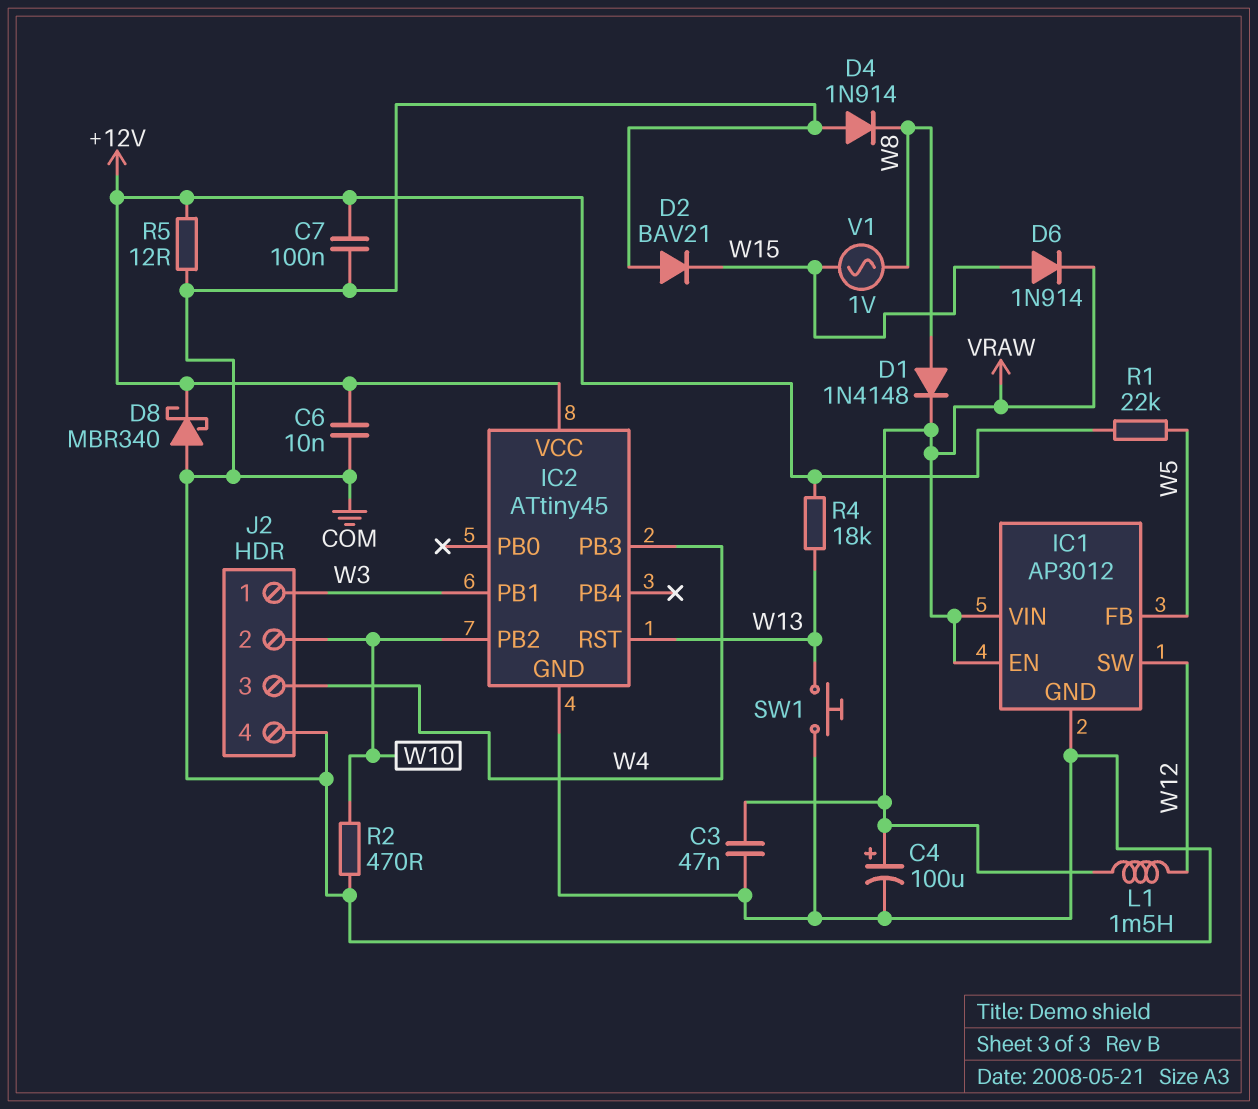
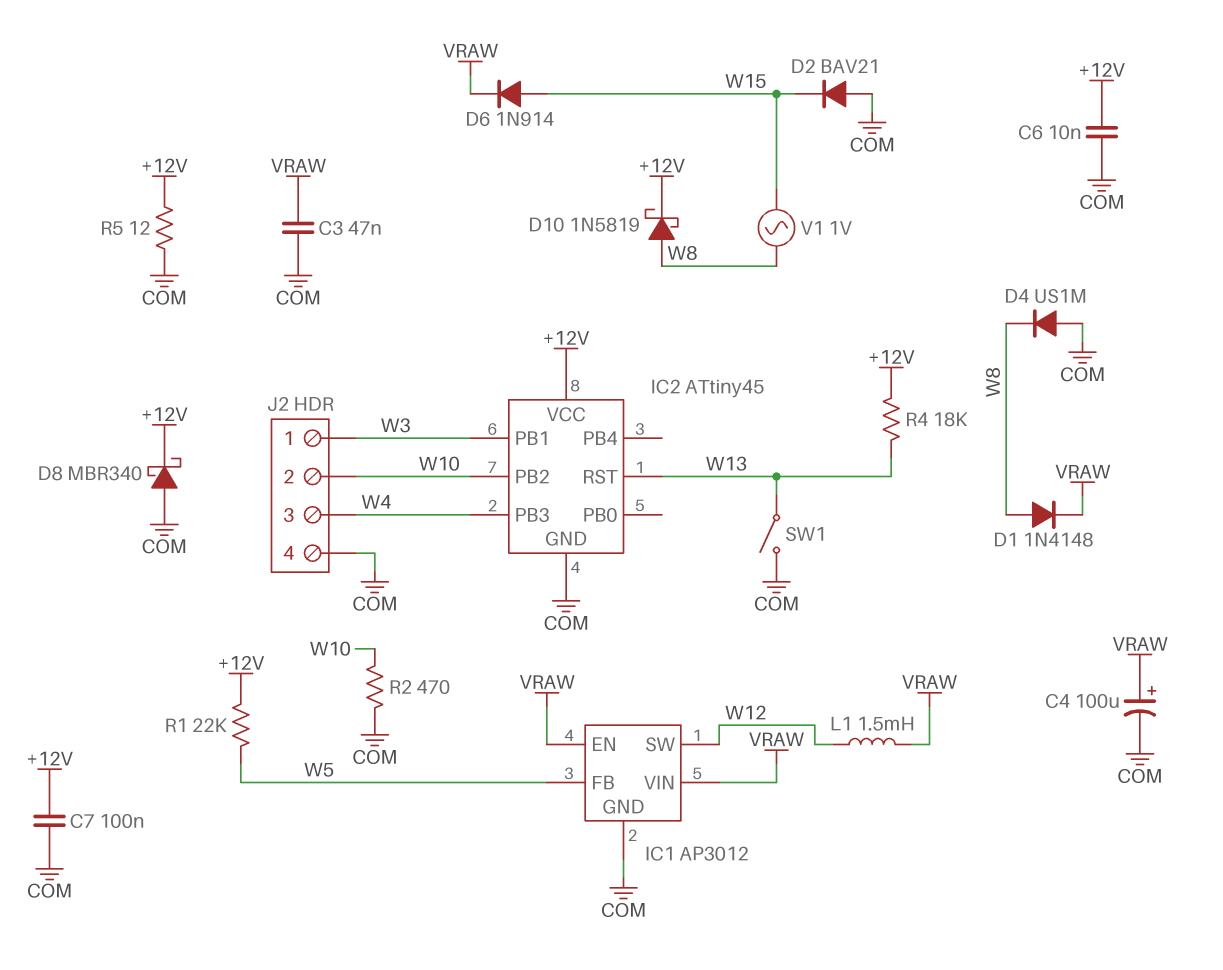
D4: diode 1N914 (A COM, K W8) -> diode US1M (A COM, K W8)
D10: none -> schottky 1N5819 (A W8, K +12V)
SW1: button (COM, W13) -> switch (COM, W13)

